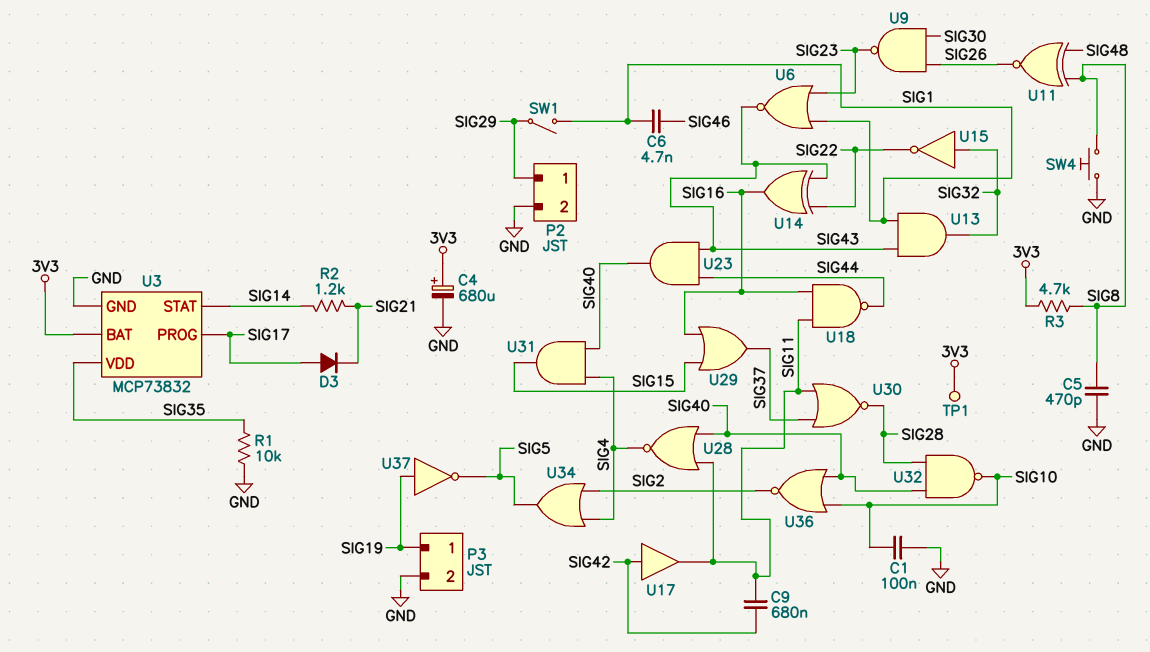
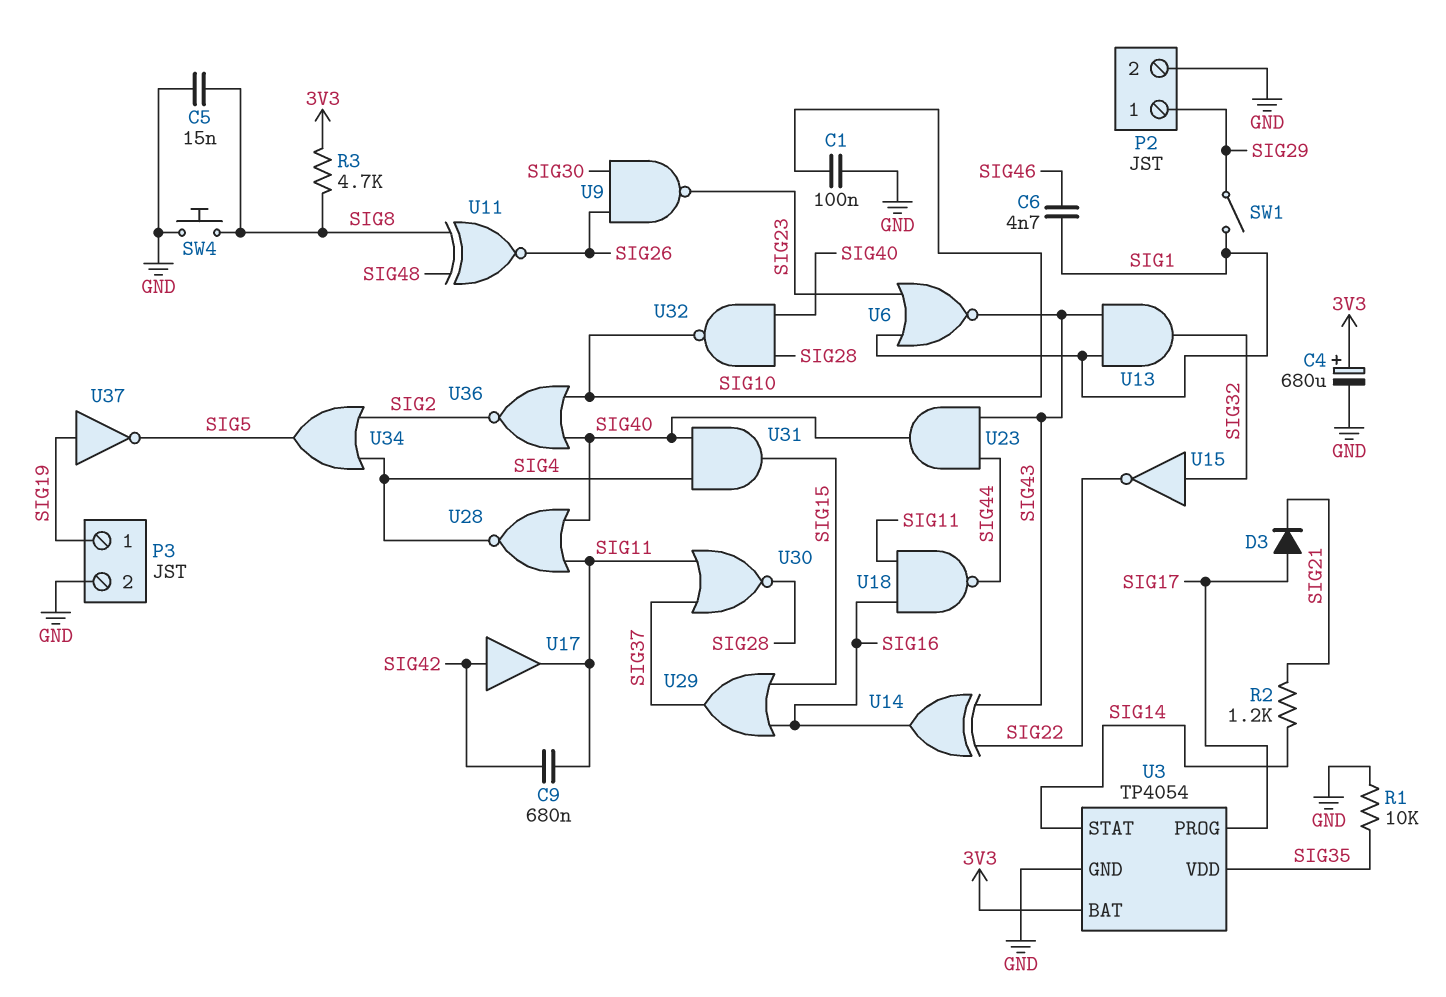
C5: 470pF (GND, SIG8) -> 15nF (GND, SIG8)
TP1: test point (3V3) -> none
U3: MCP73832 -> TP4054

